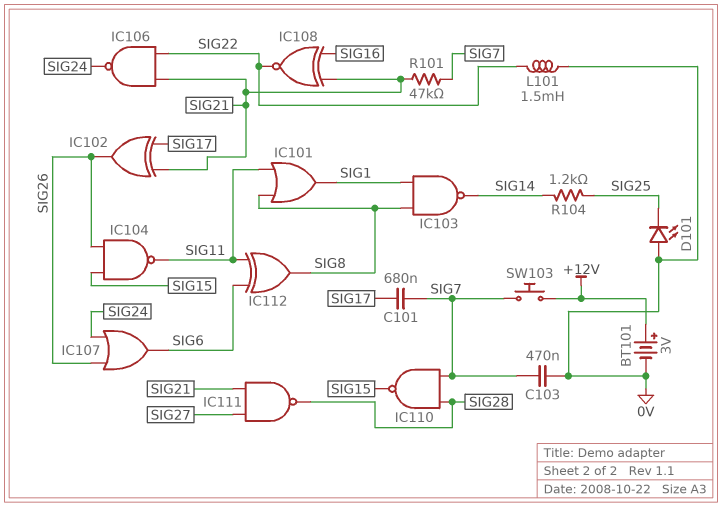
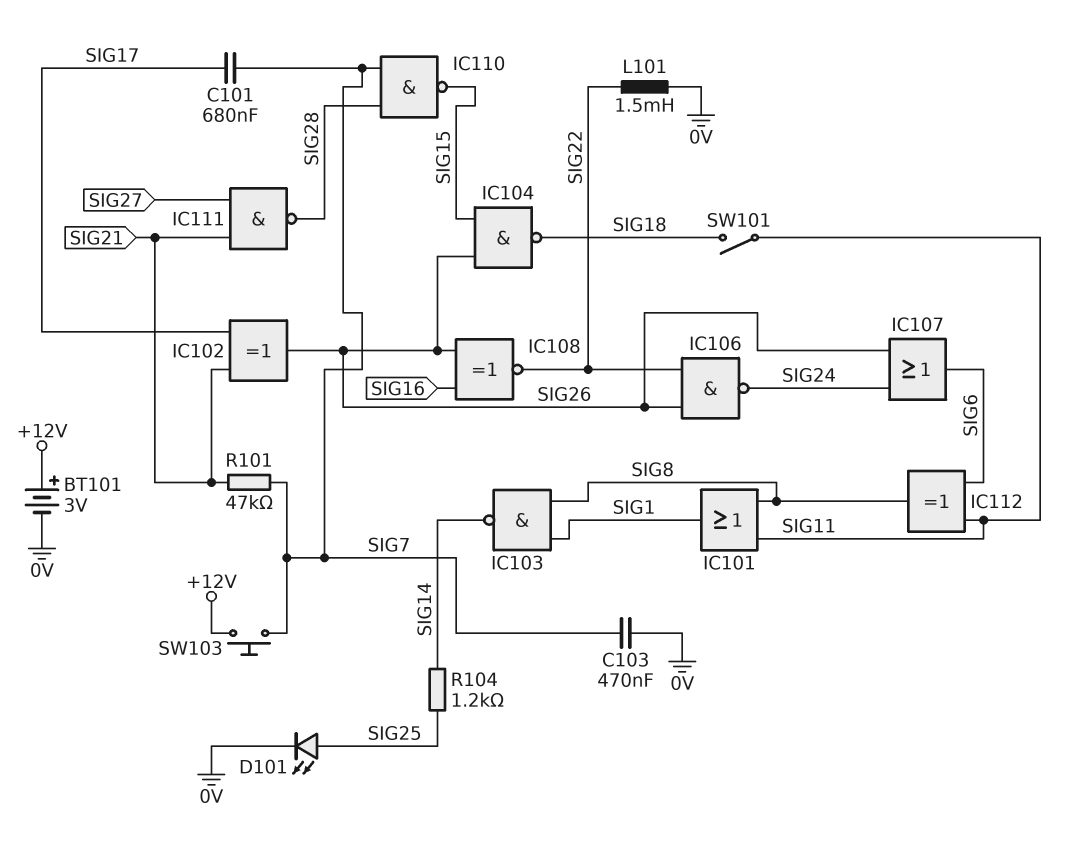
D101: LED (A 0V, K SIG25) -> LED (A SIG25, K 0V)
IC104: NAND (in SIG15, in SIG26, out SIG11) -> NAND (in SIG15, in SIG26, out SIG18)
IC106: NAND (in SIG21, in SIG22, out SIG24) -> NAND (in SIG22, in SIG26, out SIG24)
IC108: XNOR (in SIG16, in SIG21, out SIG22) -> XNOR (in SIG16, in SIG26, out SIG22)
SW101: none -> switch (SIG11, SIG18)

